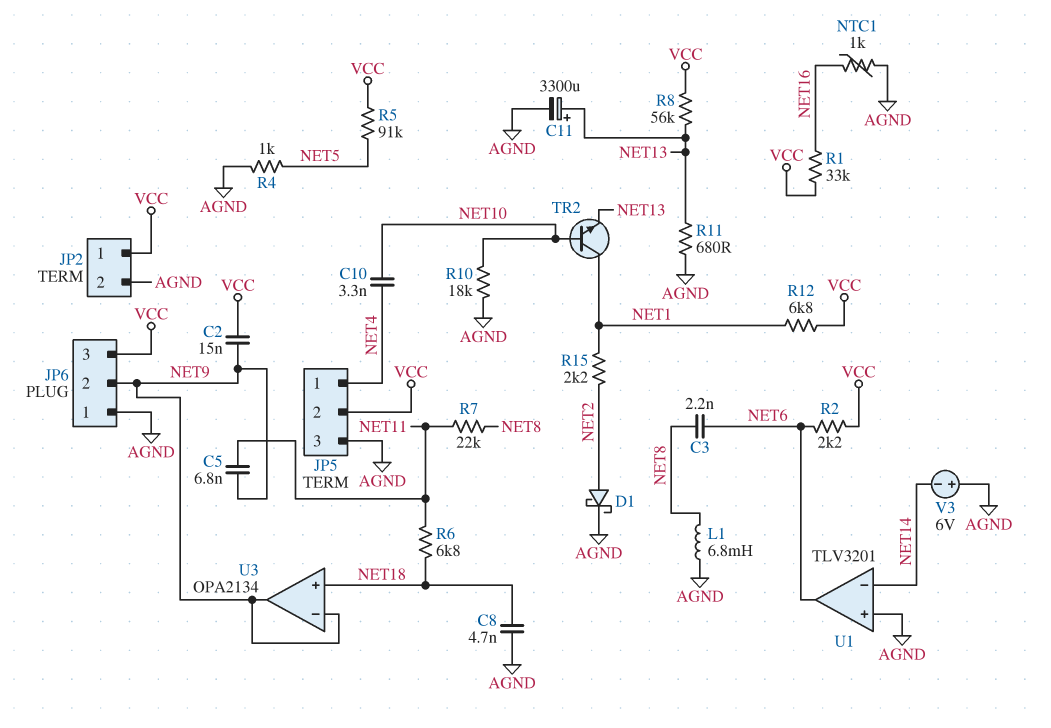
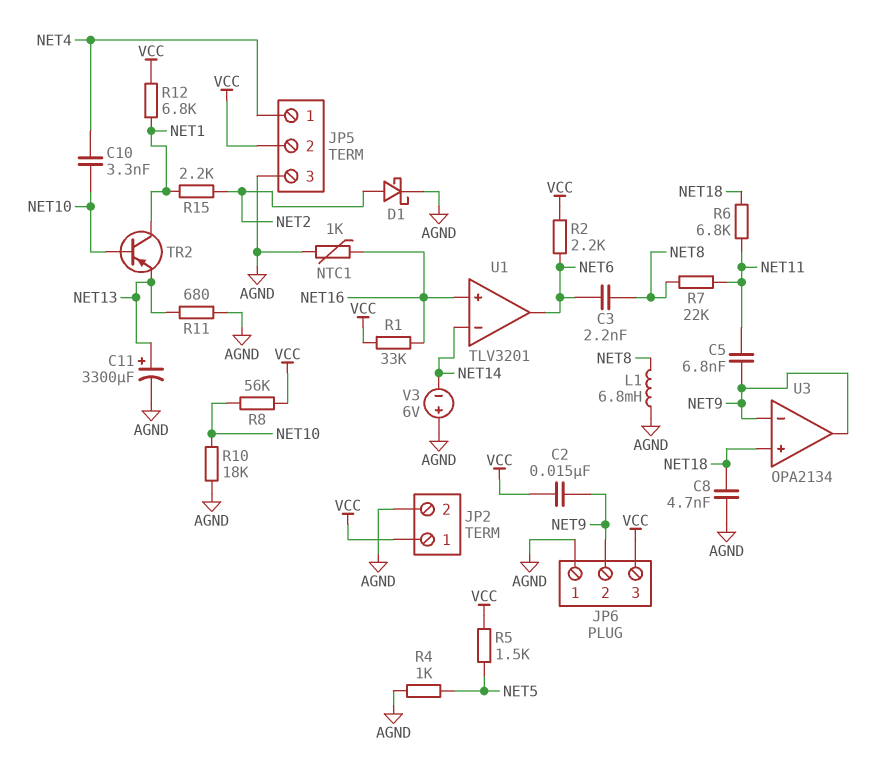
R5: 91k (NET5, VCC) -> 1.5k (NET5, VCC)
R8: 56k (NET13, VCC) -> 56k (NET10, VCC)
TR2: NPN (B NET10, C NET1, E NET13) -> PNP (B NET10, C NET1, E NET13)
U1 pin in+: AGND -> NET16

